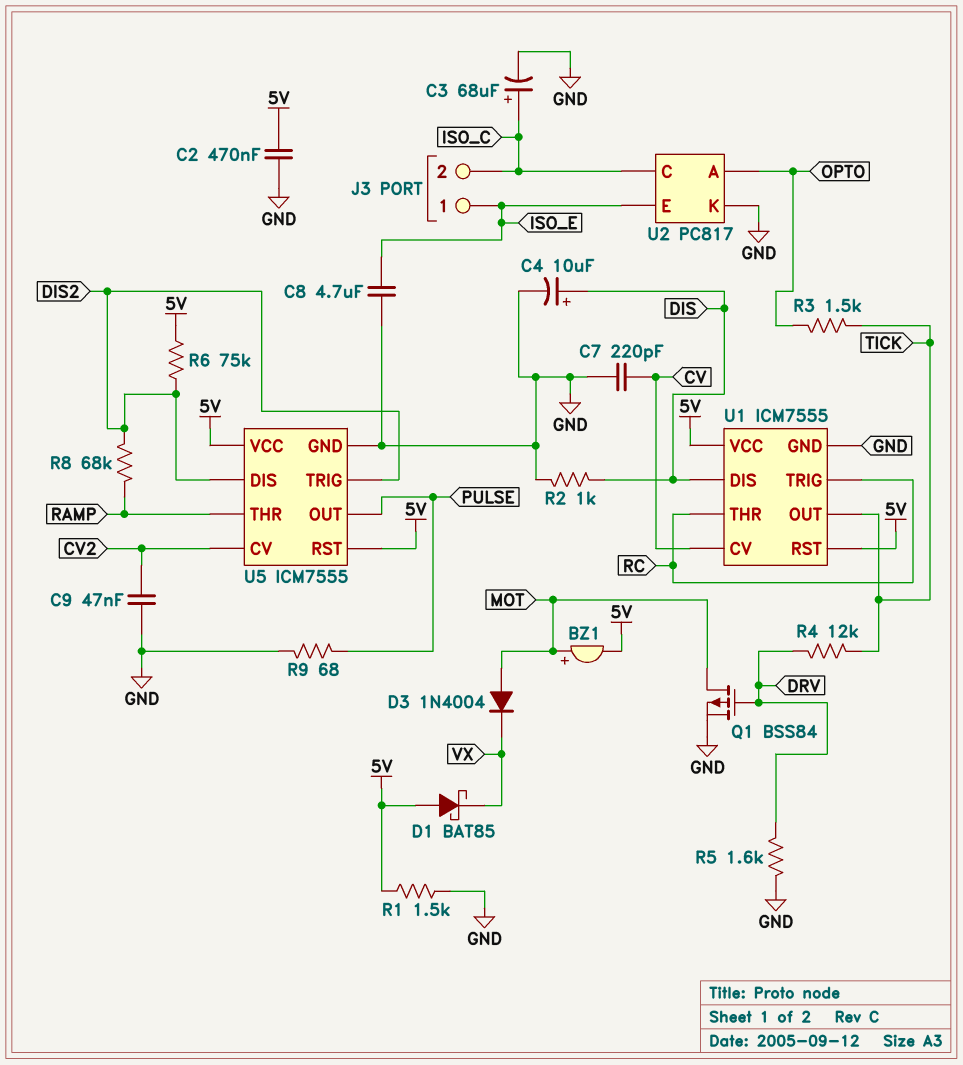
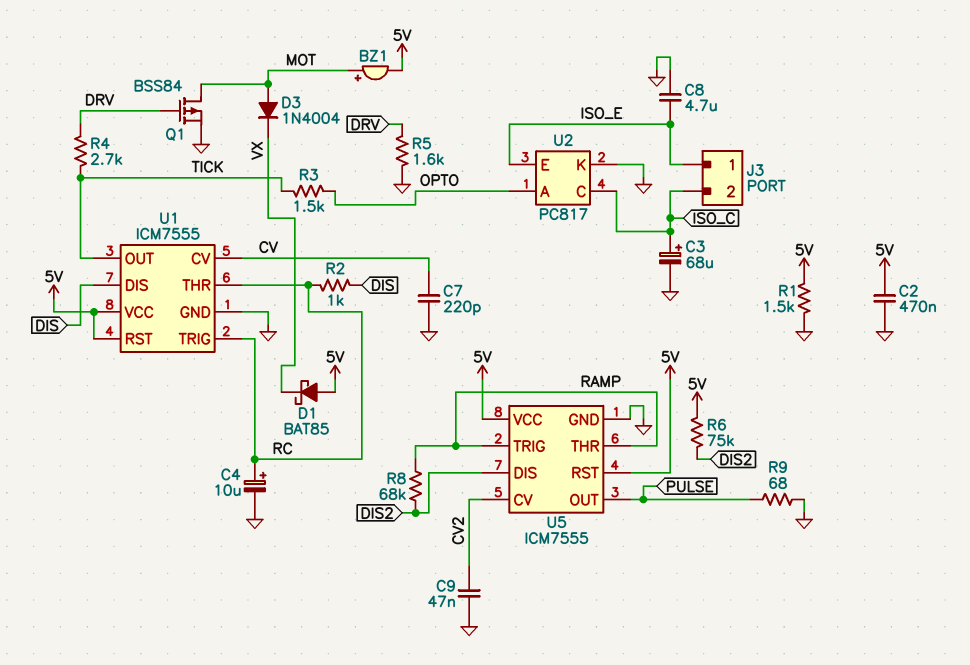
C4: 10uF (plus DIS, minus GND) -> 10uF (plus RC, minus GND)
R2: 1k (DIS, GND) -> 1k (DIS, RC)
R4: 12k (DRV, TICK) -> 2.7k (DRV, TICK)
U5 pin TRIG: DIS2 -> RAMP

